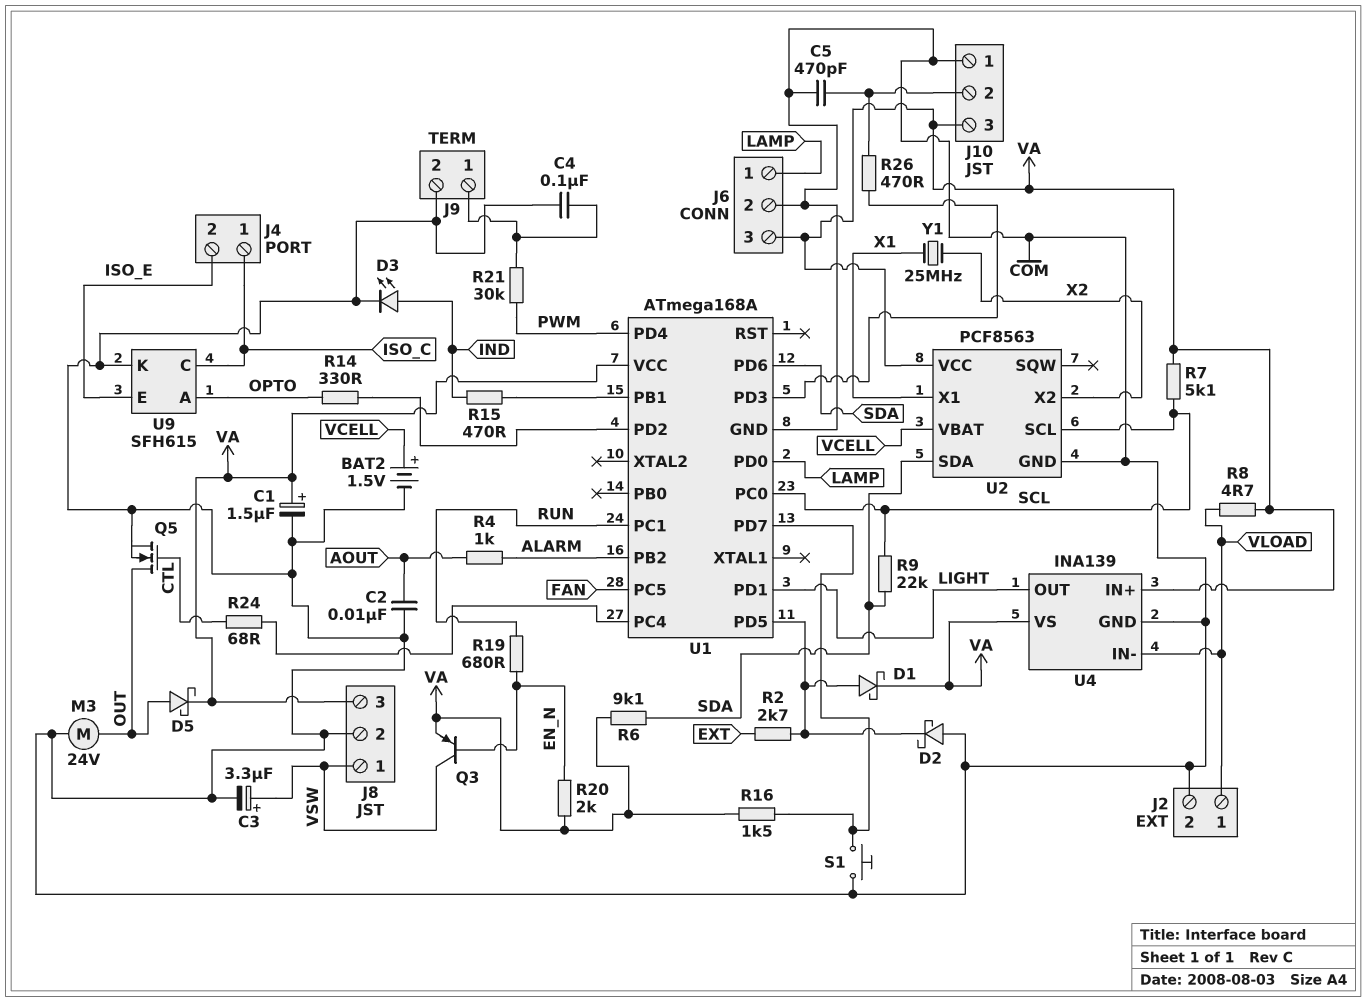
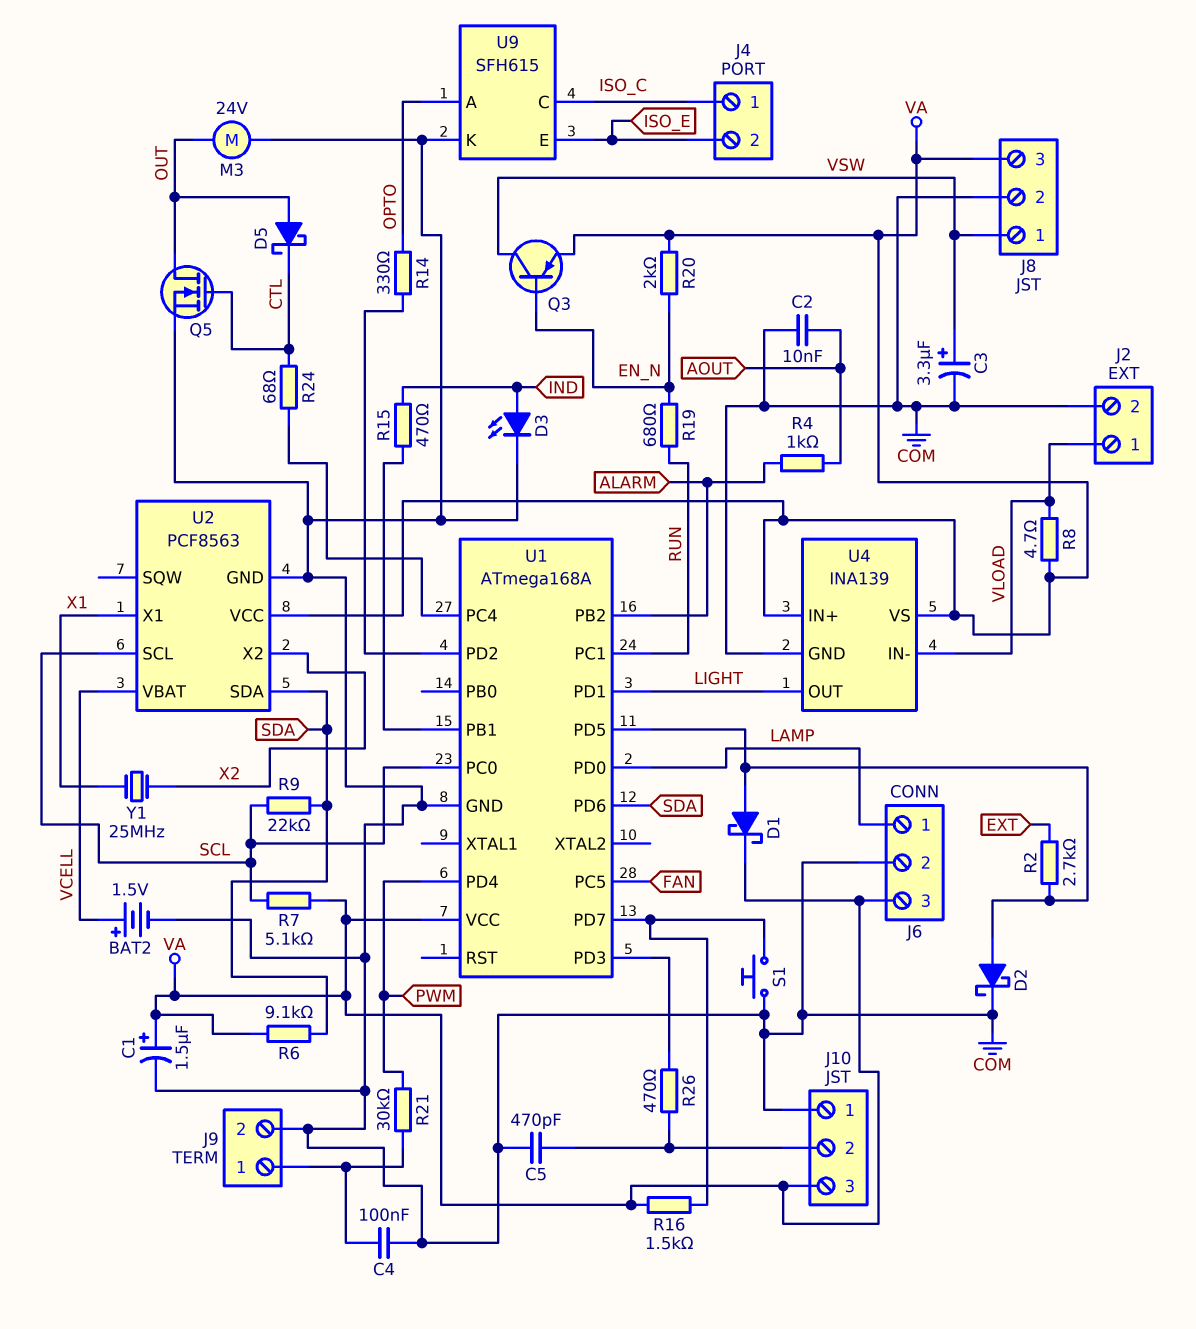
D2: schottky (A COM, K U1/PD5) -> schottky (A U1/PD5, K COM)
D5: schottky (A OUT, K VA) -> schottky (A OUT, K CTL)

